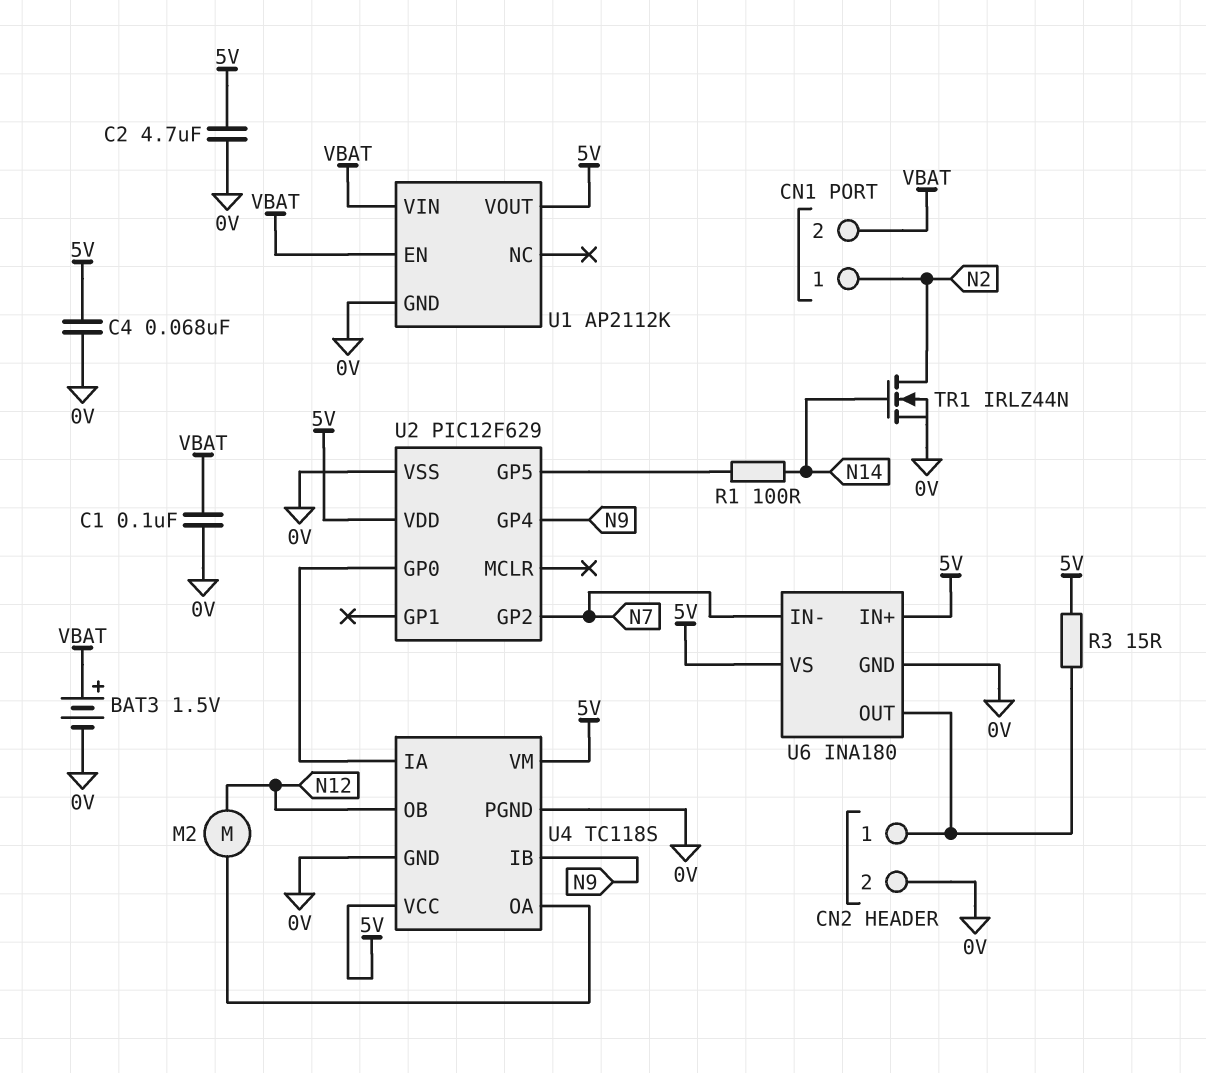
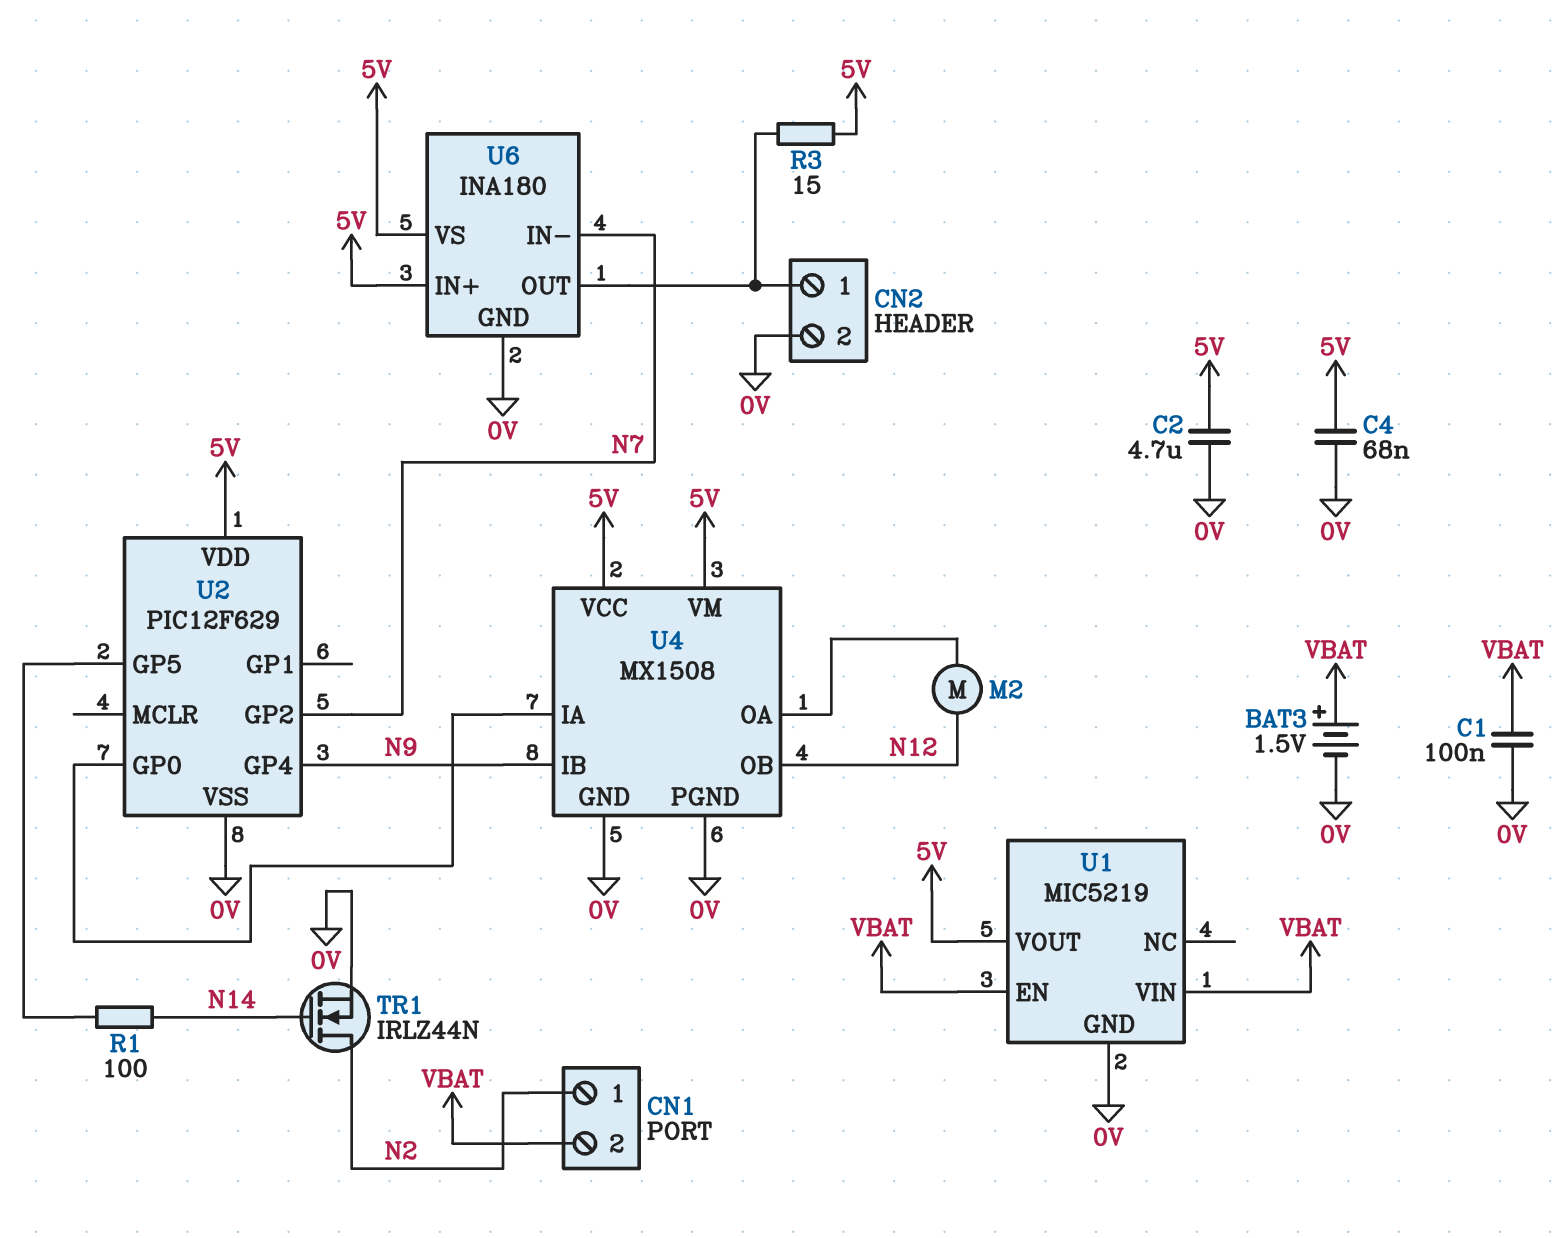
U1: AP2112K -> MIC5219
U4: TC118S -> MX1508

